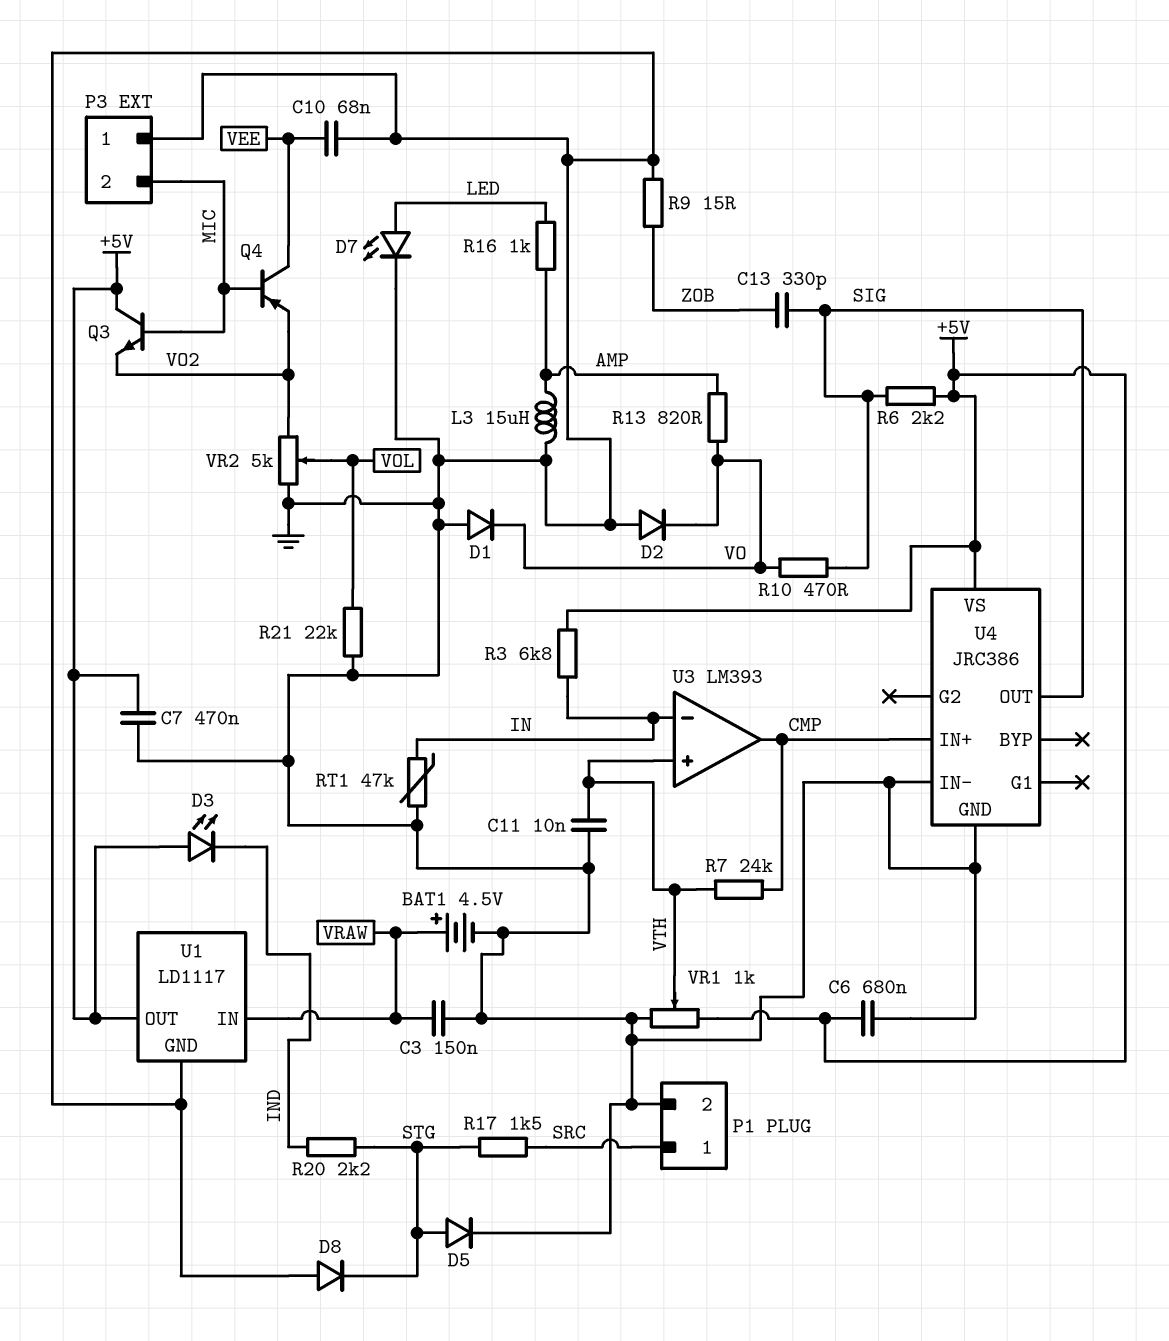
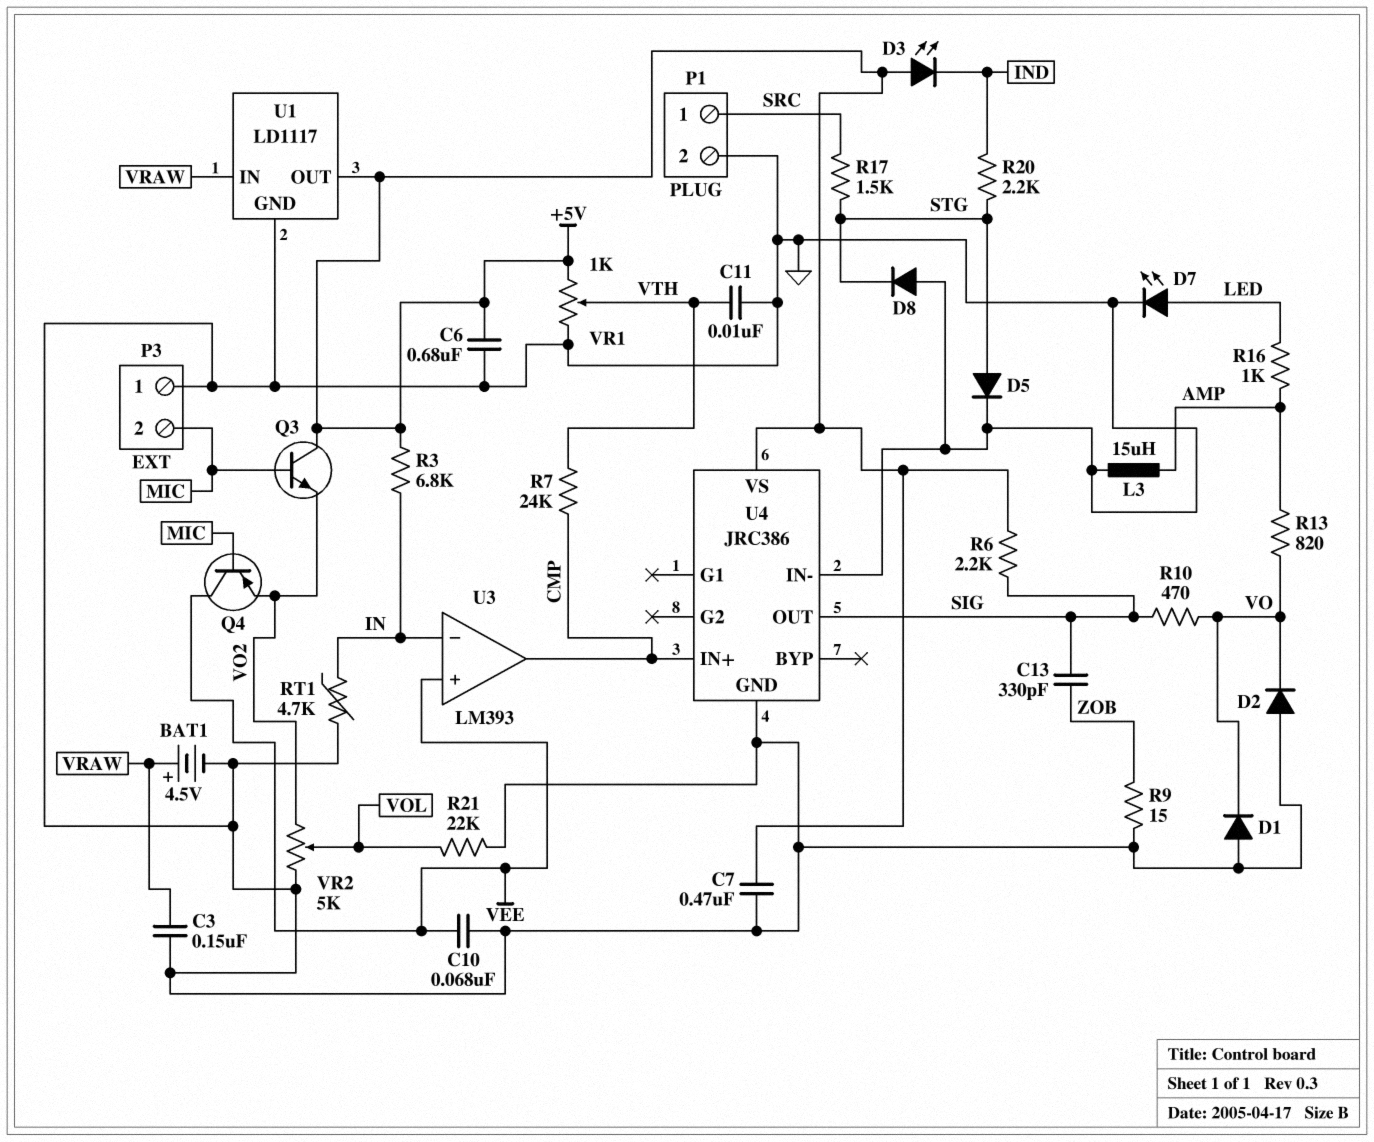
RT1: 47k (GND, IN) -> 4.7k (GND, IN)
U3 pin in+: VTH -> VEE

